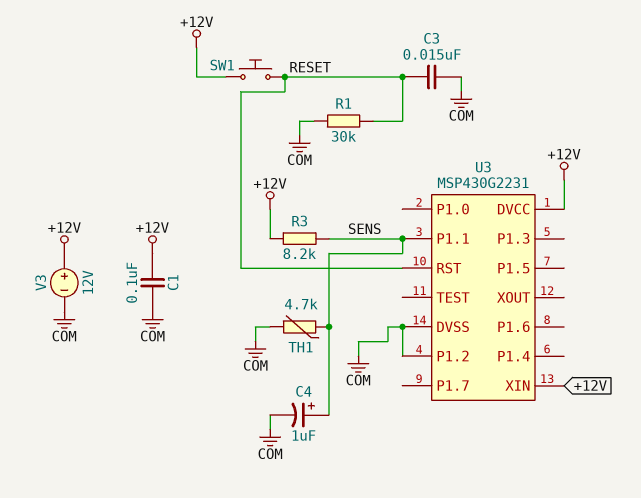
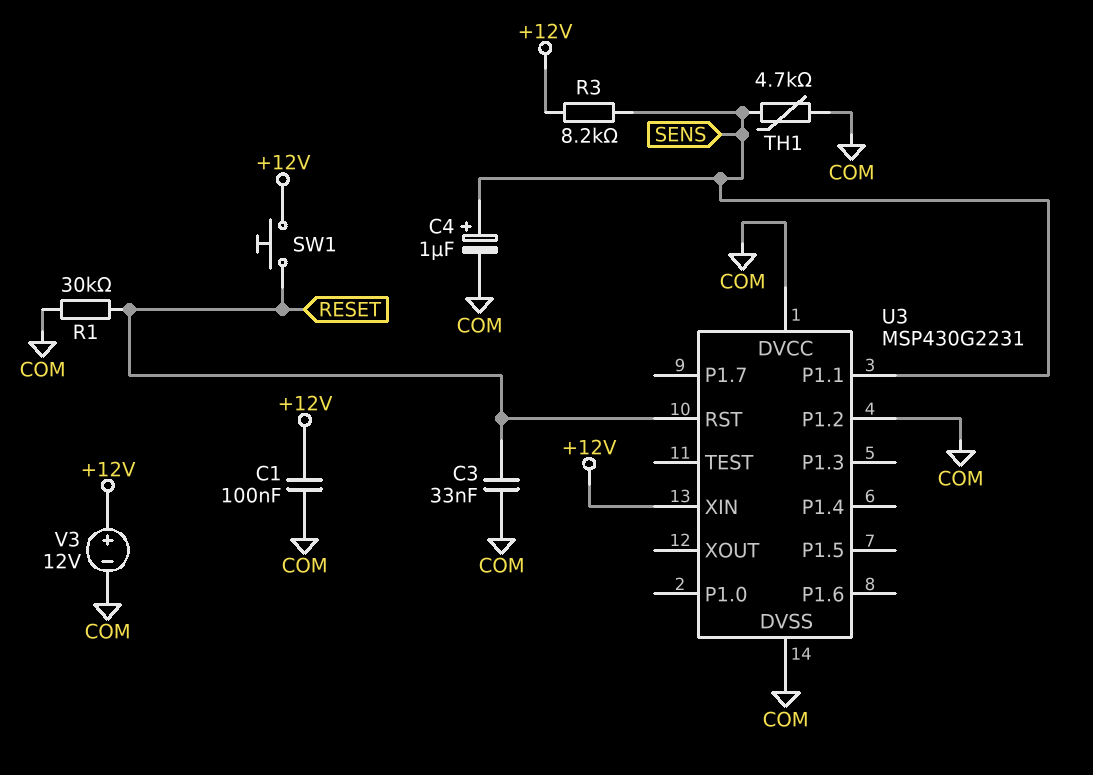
C3: 15nF (COM, RESET) -> 33nF (COM, RESET)
U3 pin DVCC: +12V -> COM

